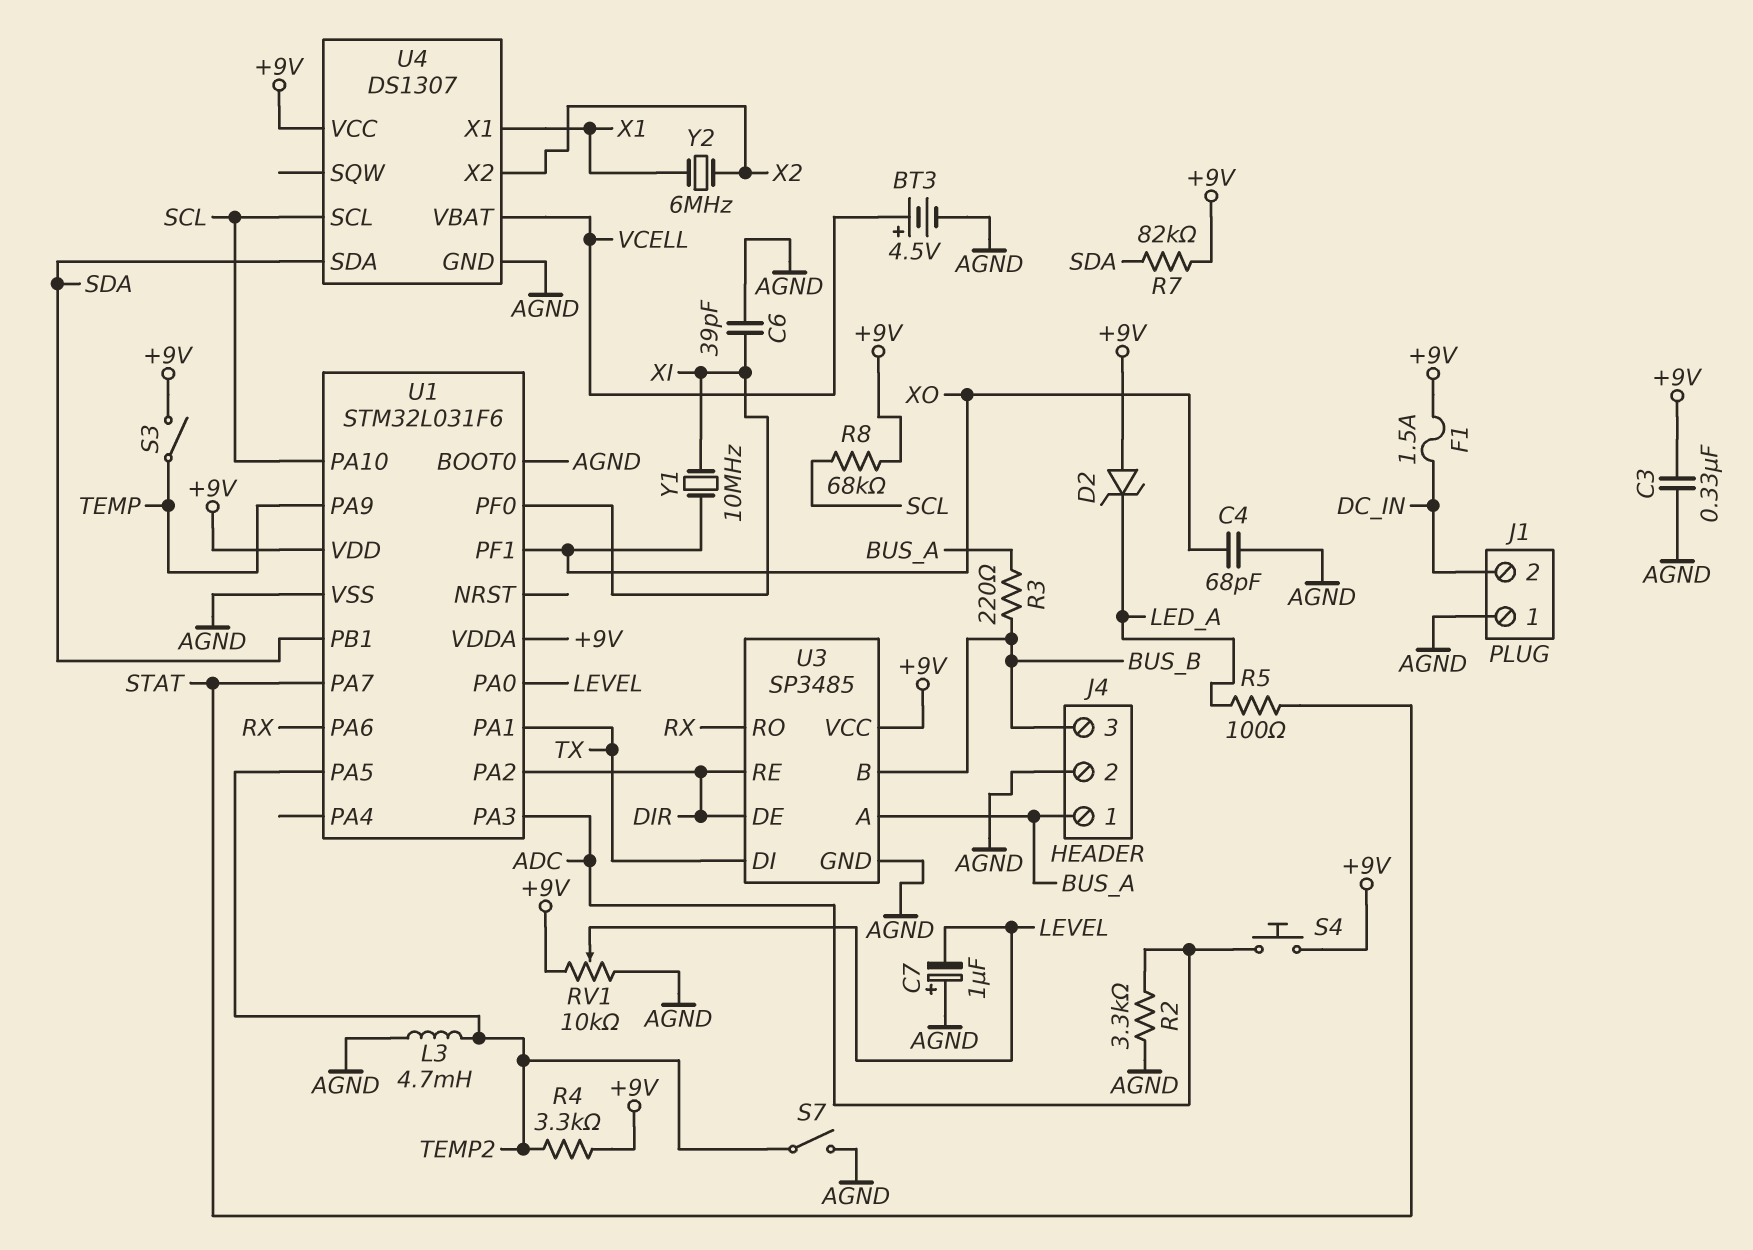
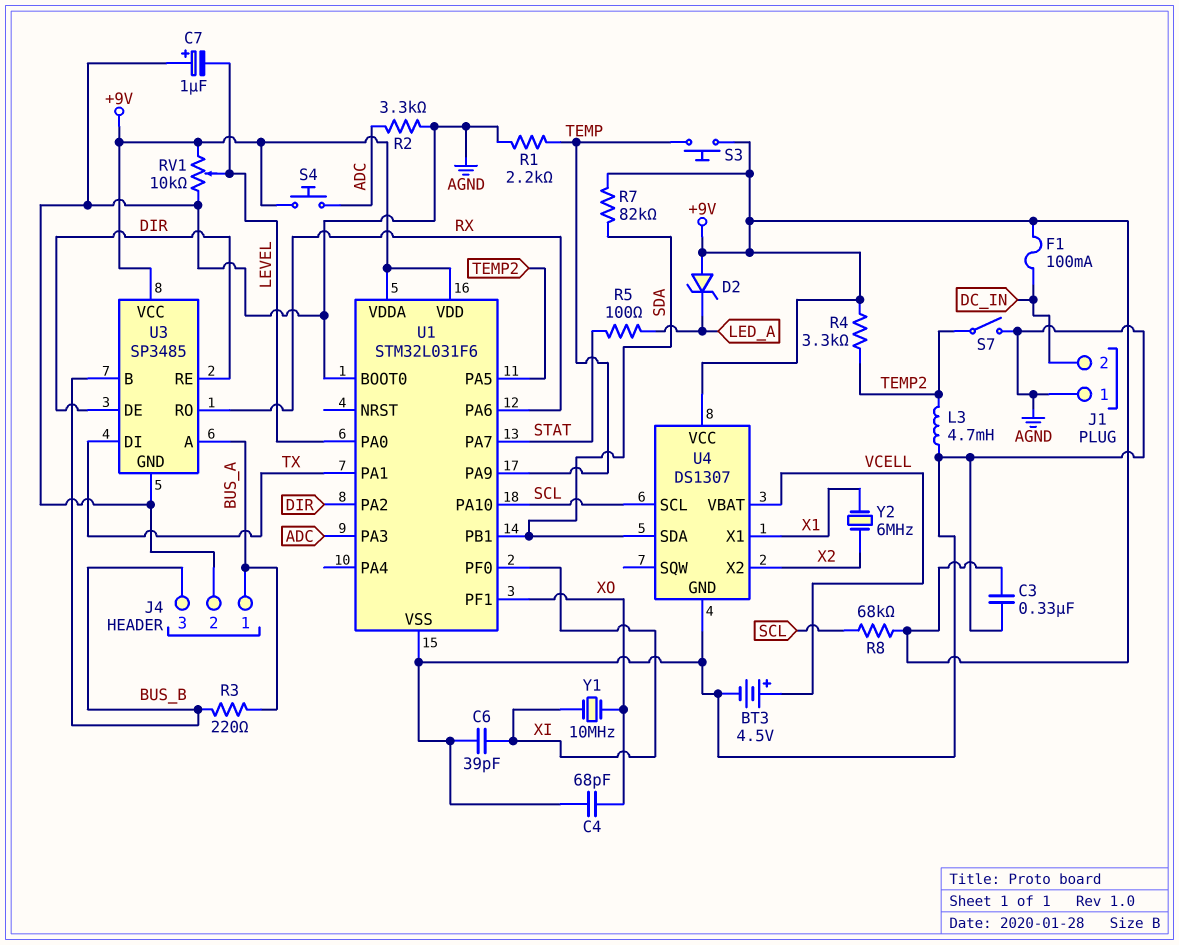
F1: 1.5A (+9V, DC_IN) -> 100mA (+9V, DC_IN)
R1: none -> 2.2k (AGND, TEMP)
S3: switch (+9V, TEMP) -> button (+9V, TEMP)

